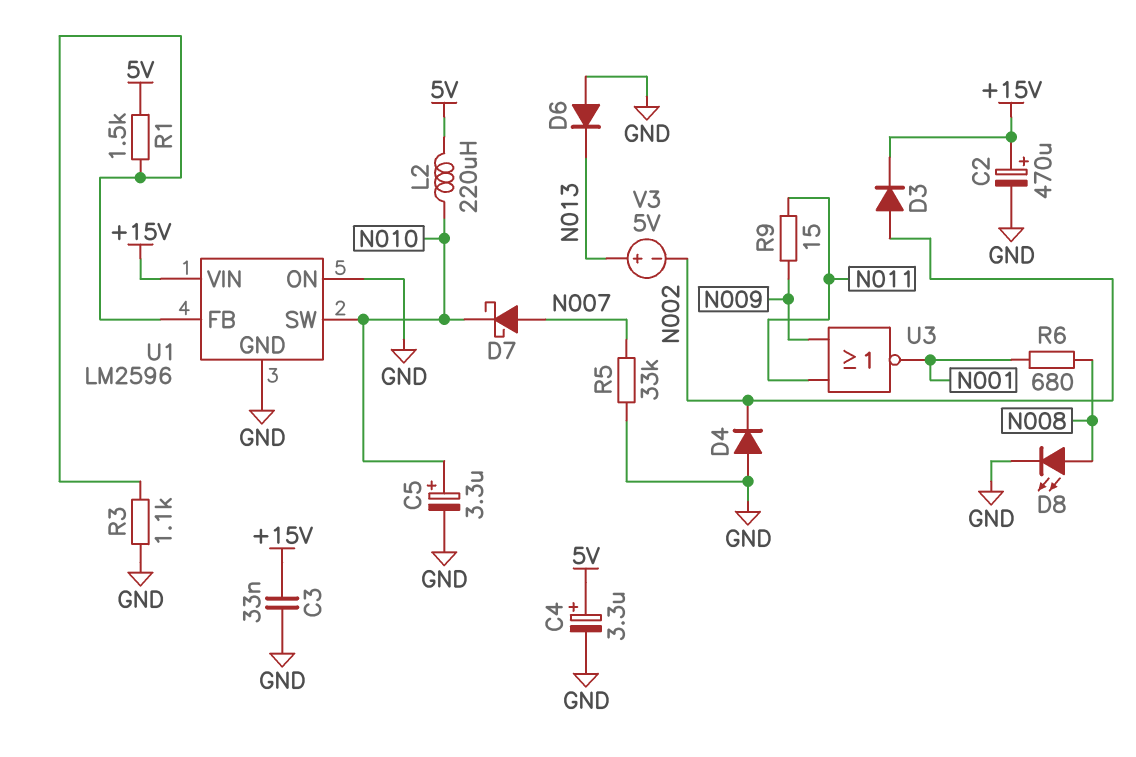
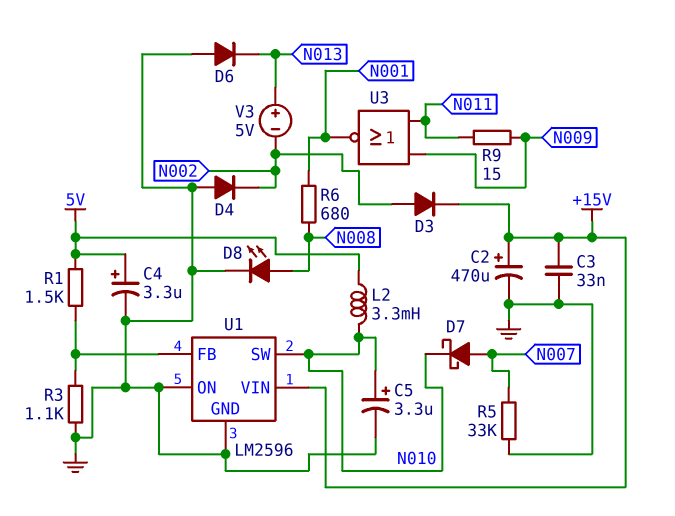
L2: 220uH (5V, N010) -> 3.3mH (5V, N010)

